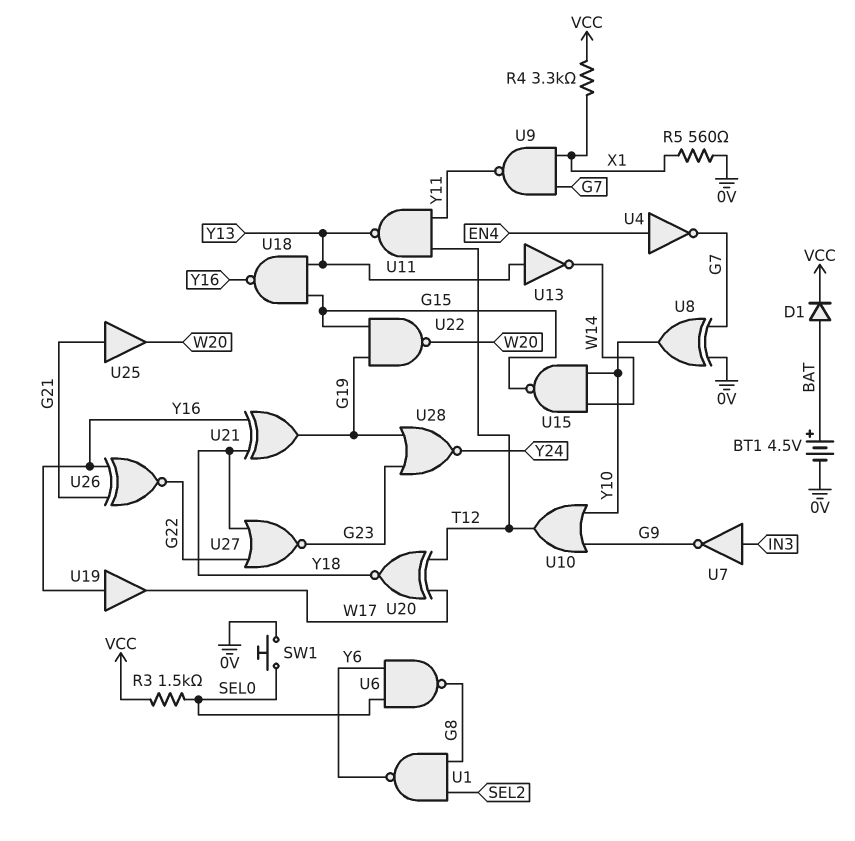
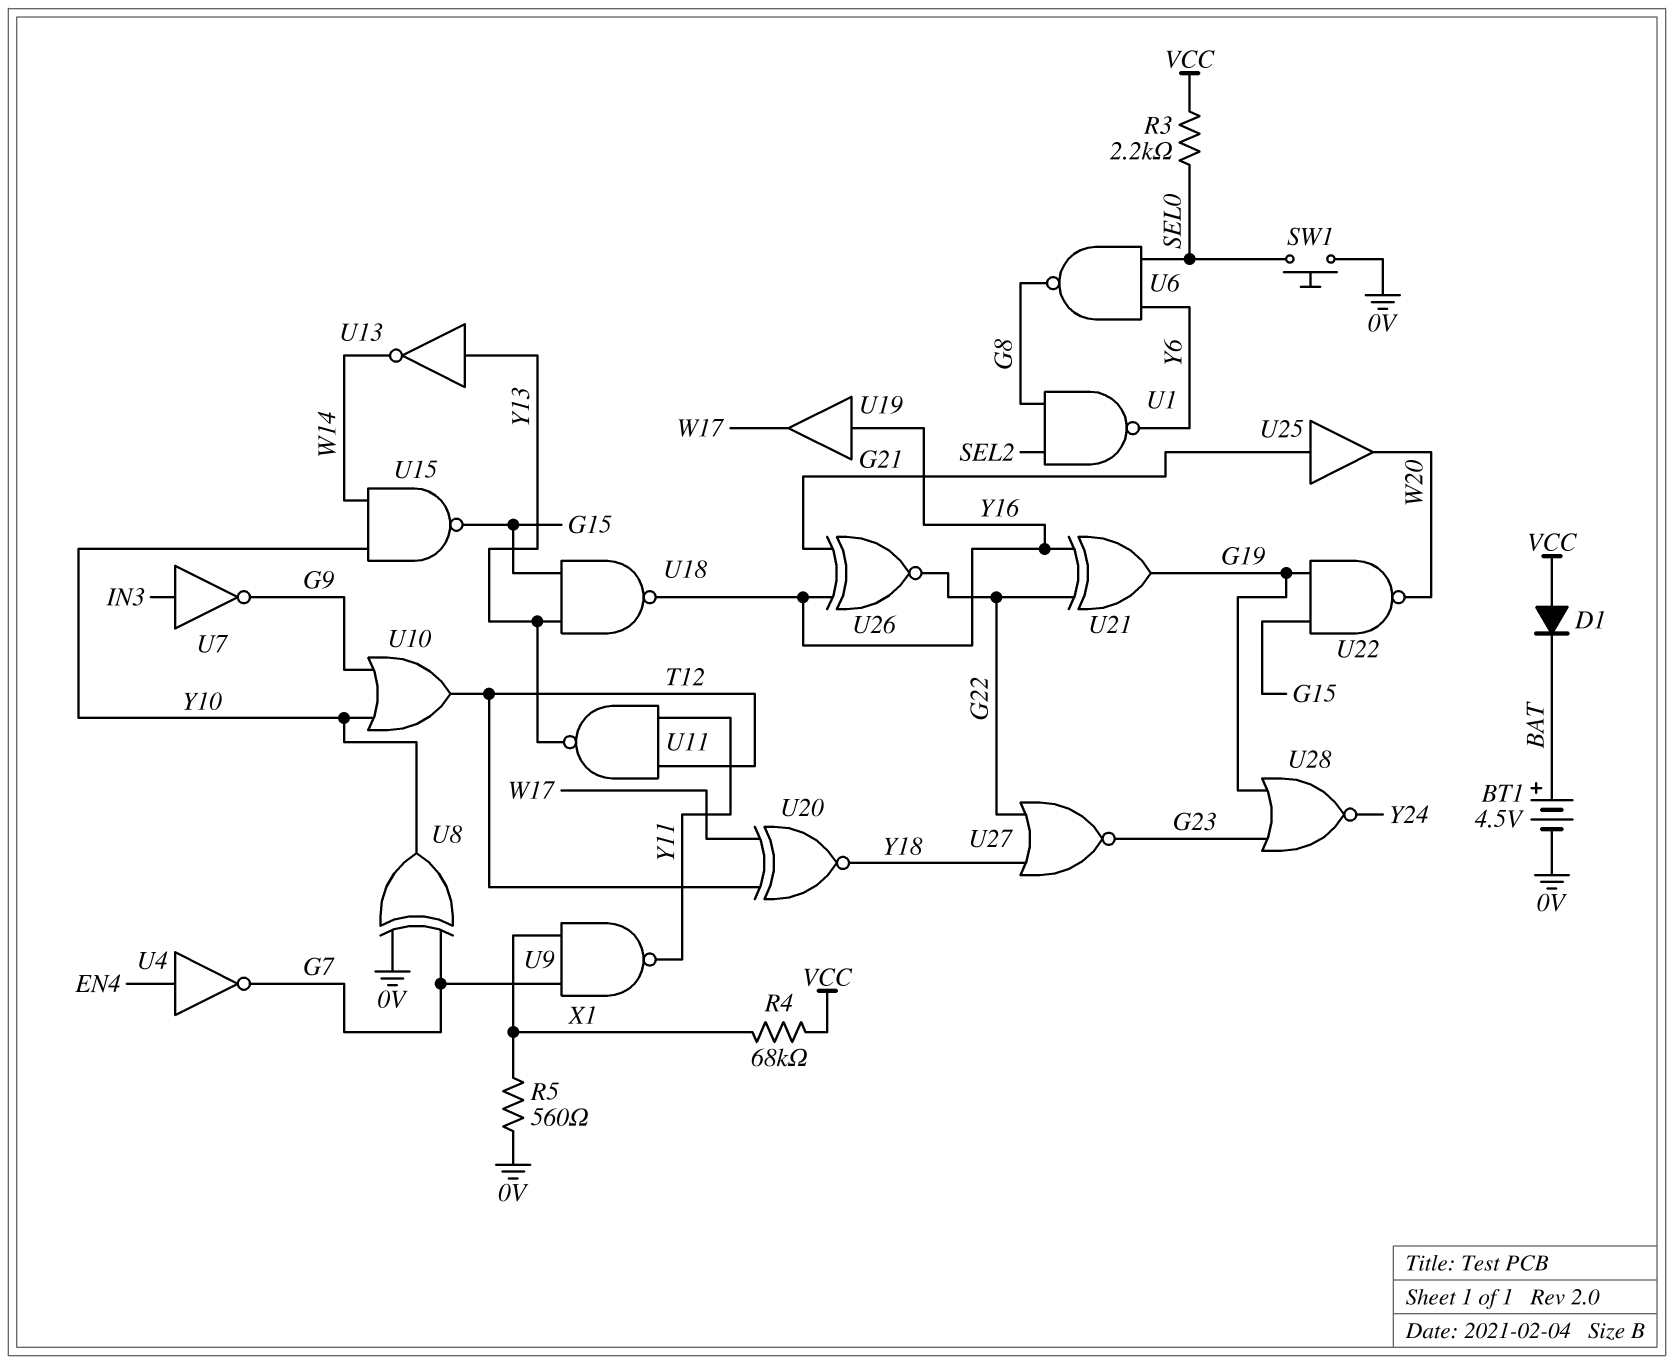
D1: diode (A BAT, K VCC) -> diode (A VCC, K BAT)
R3: 1.5k (SEL0, VCC) -> 2.2k (SEL0, VCC)
R4: 3.3k (VCC, X1) -> 68k (VCC, X1)
U21: XOR (in Y16, in Y18, out G19) -> XOR (in G22, in Y16, out G19)

